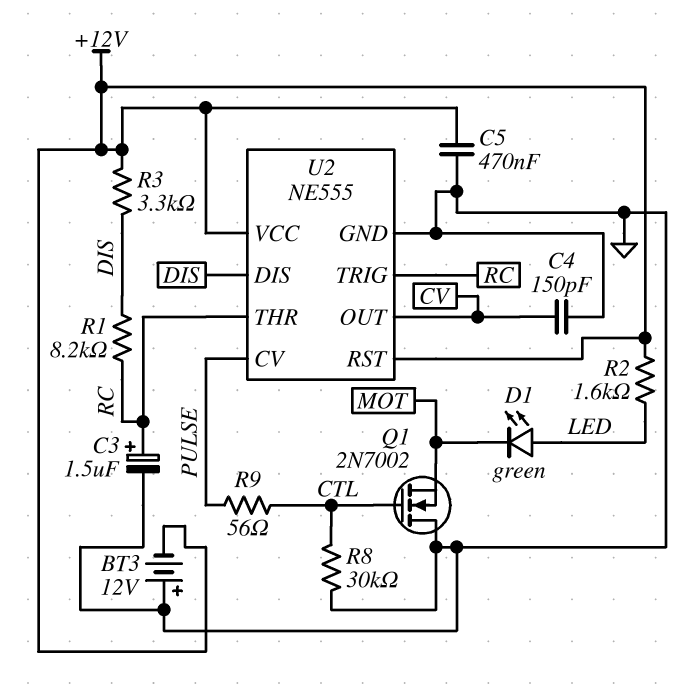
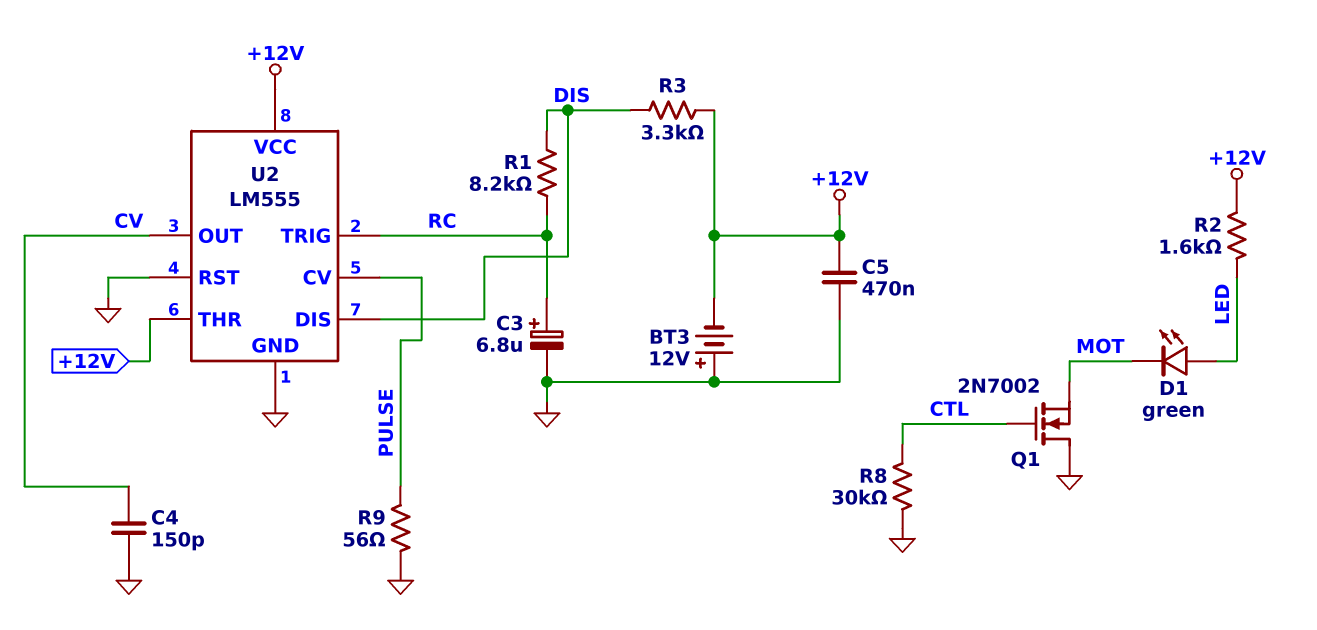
C3: 1.5uF (plus RC, minus GND) -> 6.8uF (plus RC, minus GND)
R9: 56 (CTL, PULSE) -> 56 (GND, PULSE)
U2: NE555 -> LM555
U2 pin RST: +12V -> GND
U2 pin THR: RC -> +12V

